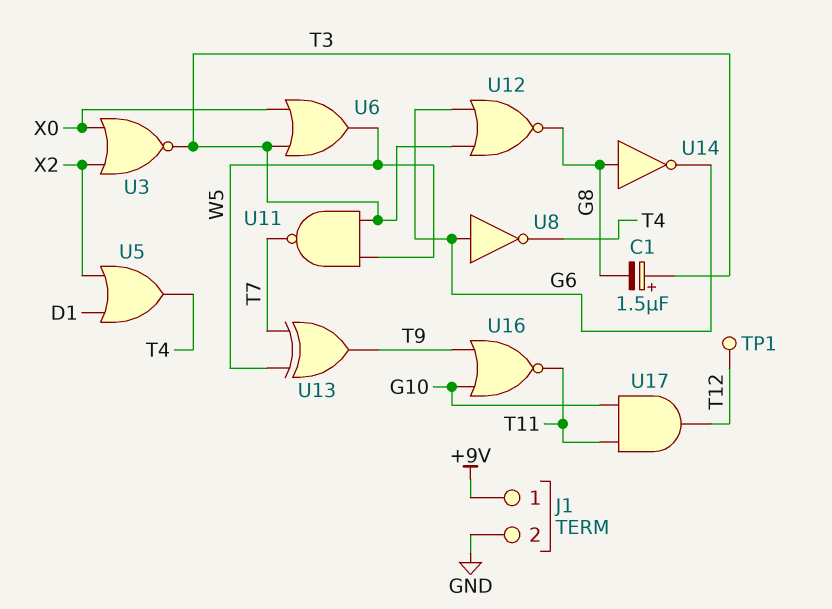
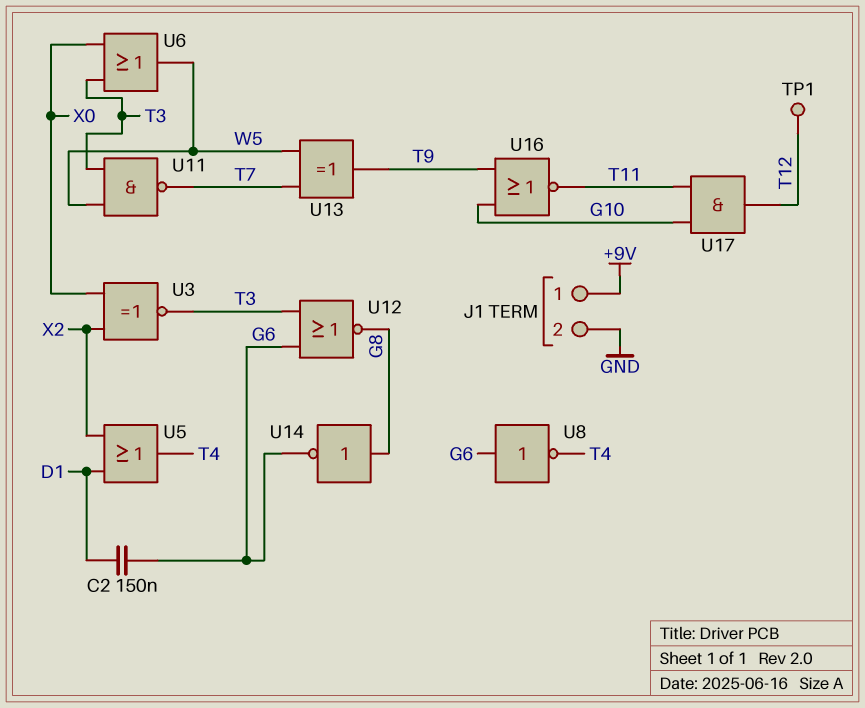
C1: 1.5uF (plus T3, minus G8) -> none
C2: none -> 150nF (D1, G6)
U3: NOR (in X0, in X2, out T3) -> XNOR (in X0, in X2, out T3)

